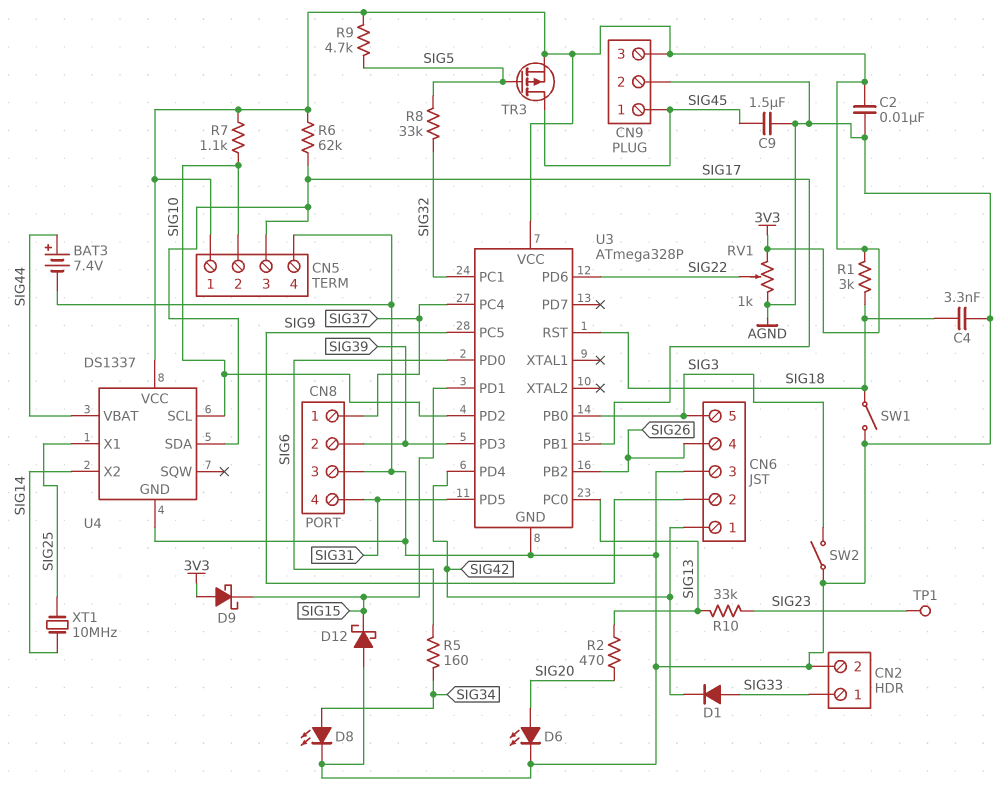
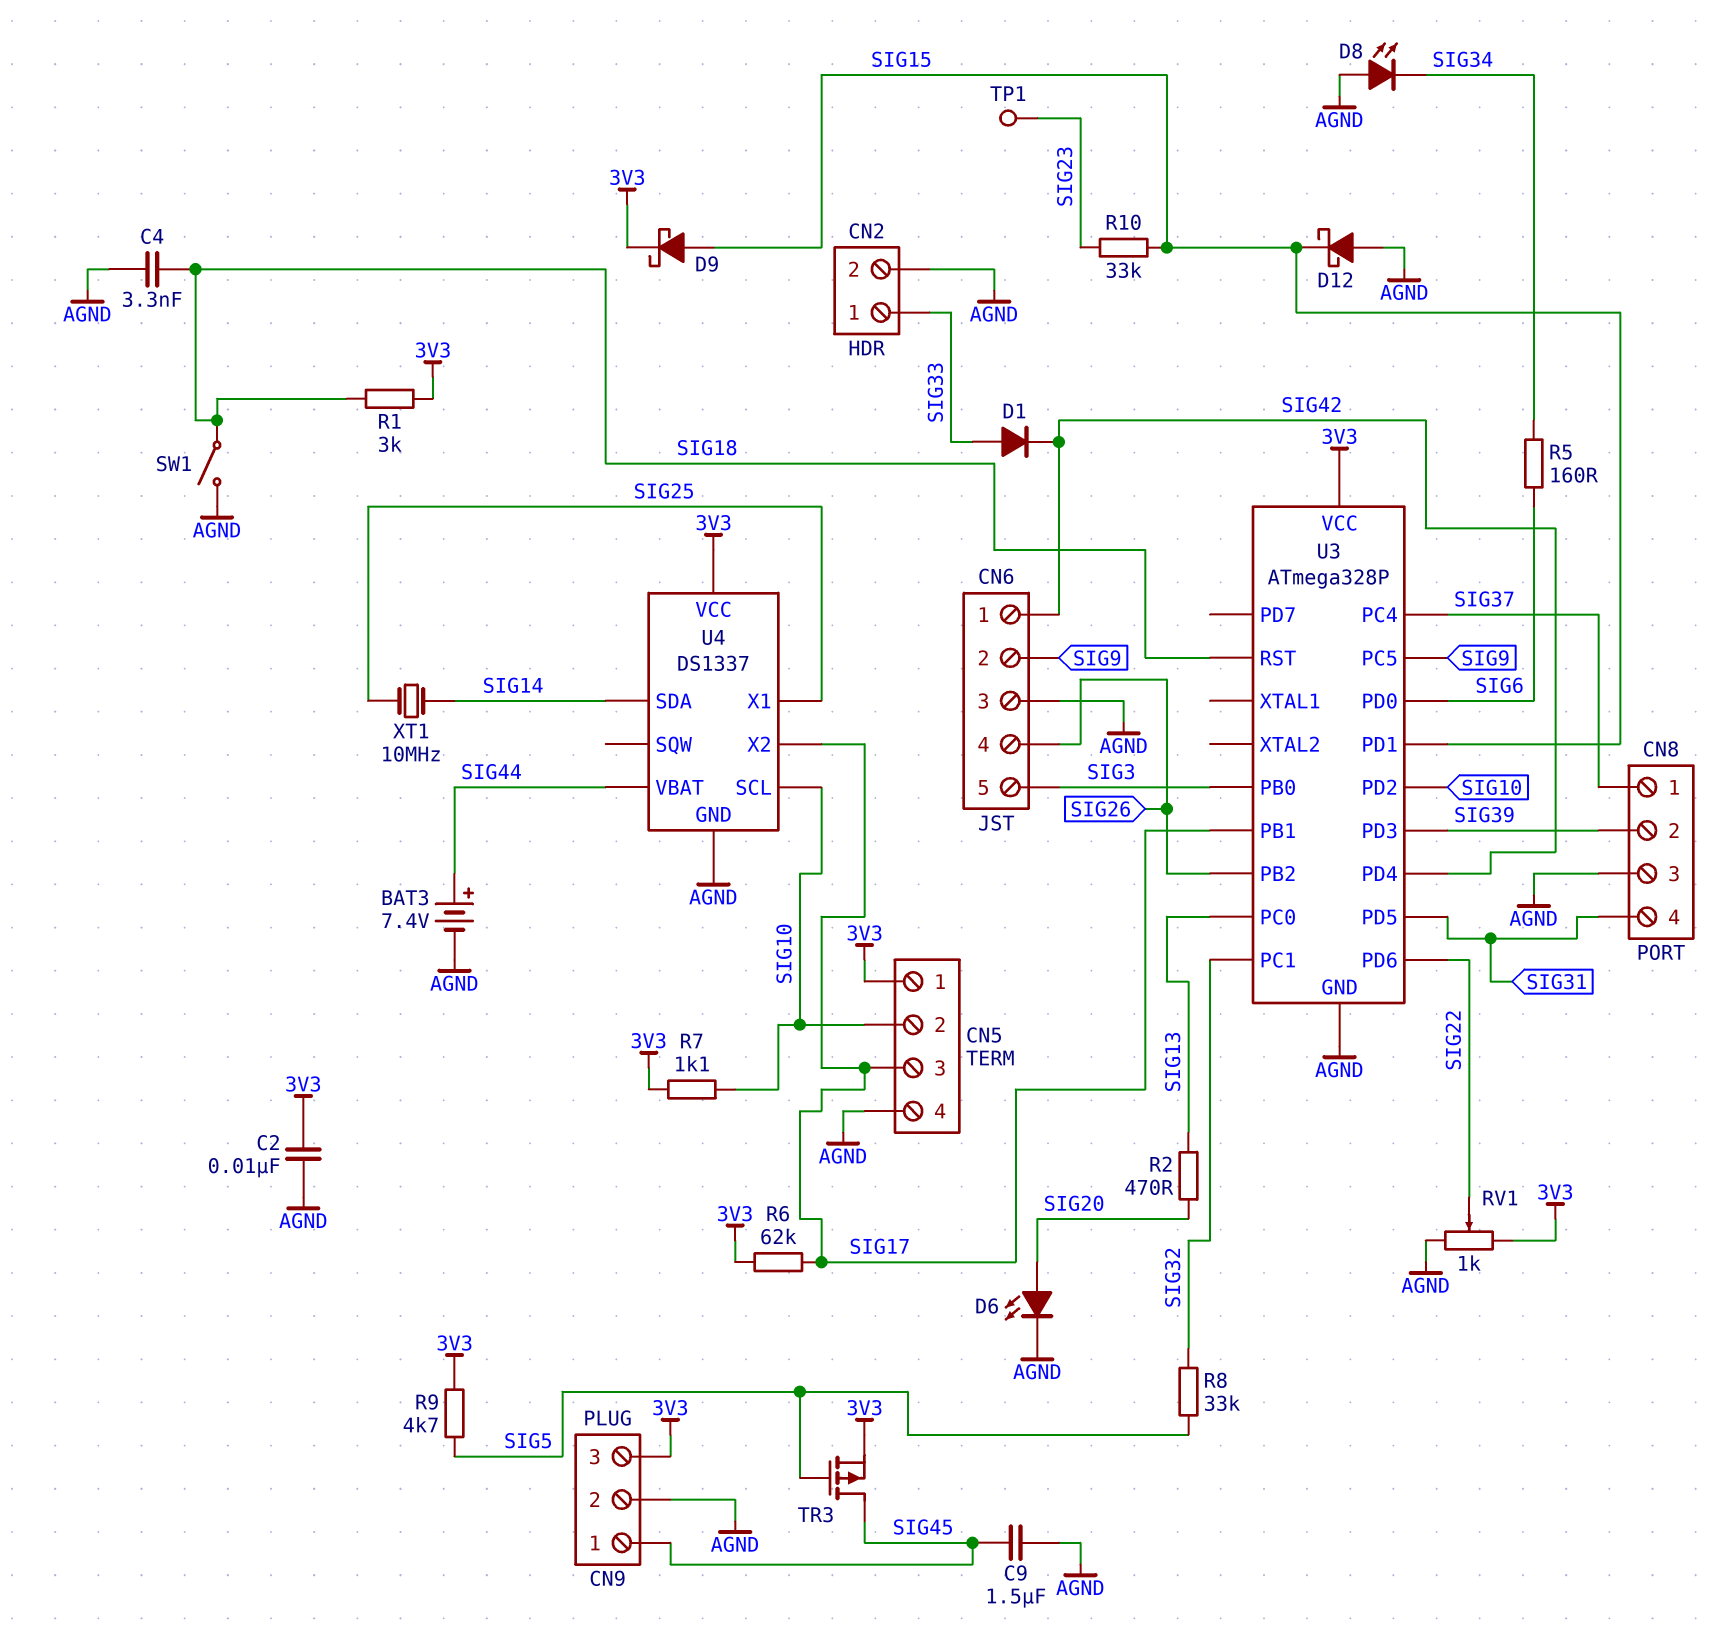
D8: LED (A SIG34, K AGND) -> LED (A AGND, K SIG34)
D9: schottky (A 3V3, K SIG15) -> schottky (A SIG15, K 3V3)
R10: 33k (SIG13, SIG23) -> 33k (SIG15, SIG23)
SW2: switch (AGND, SIG3) -> none
U4 pin SDA: SIG17 -> SIG14
U4 pin X2: SIG14 -> SIG17

